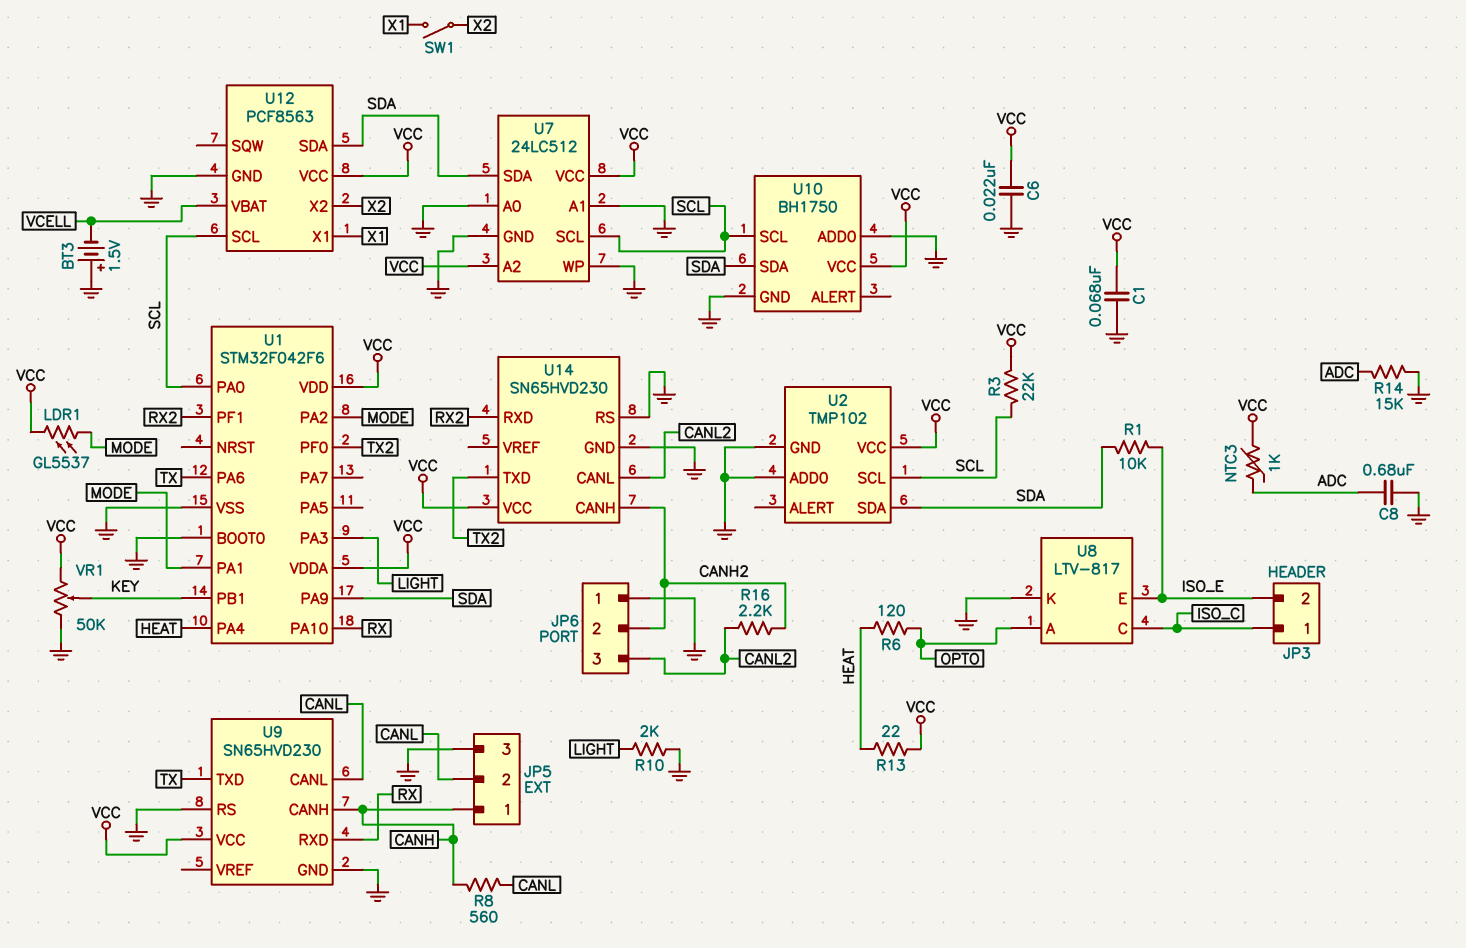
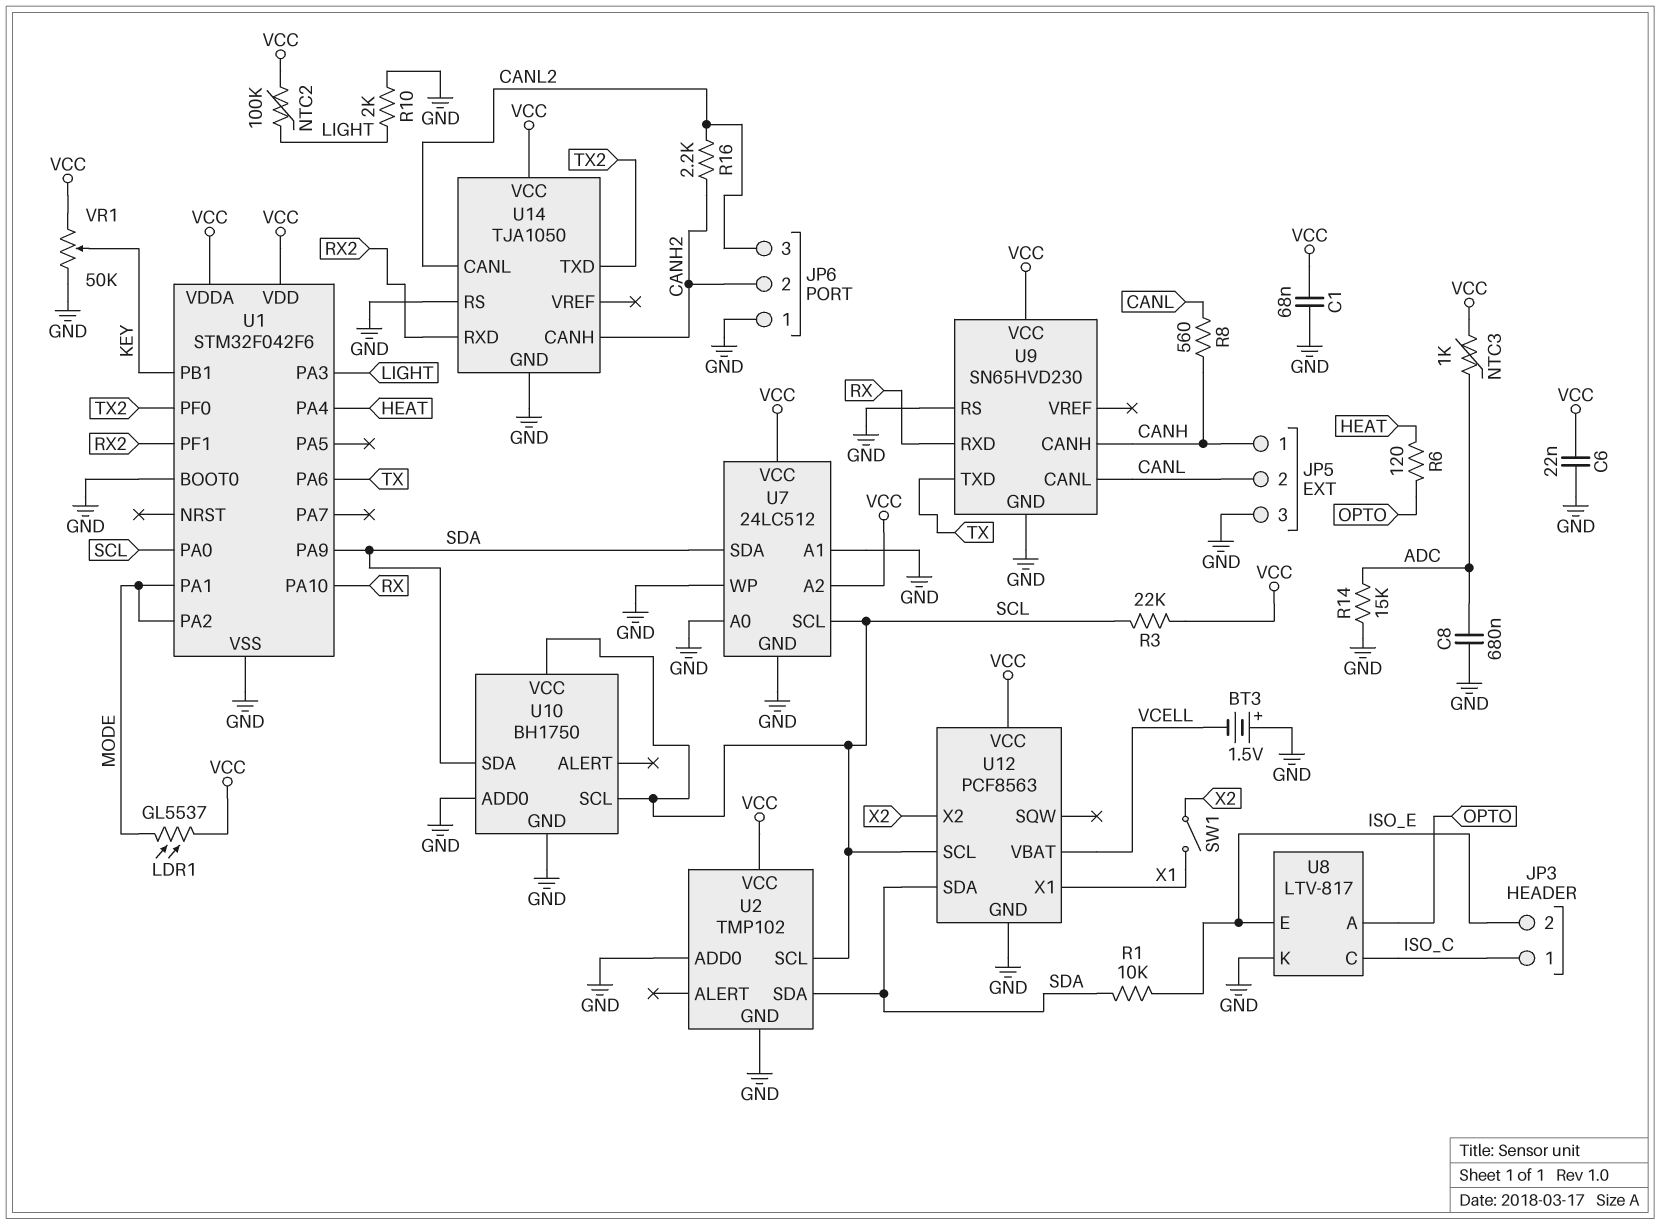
NTC2: none -> 100k (LIGHT, VCC)
R13: 22 (HEAT, VCC) -> none
U10 pin VCC: VCC -> SCL
U14: SN65HVD230 -> TJA1050

